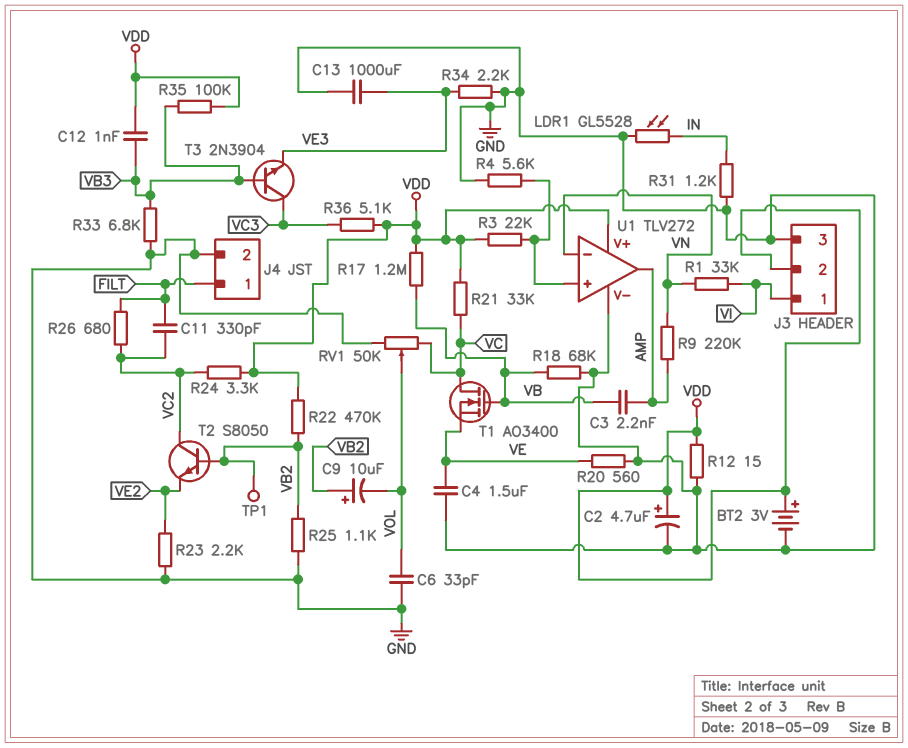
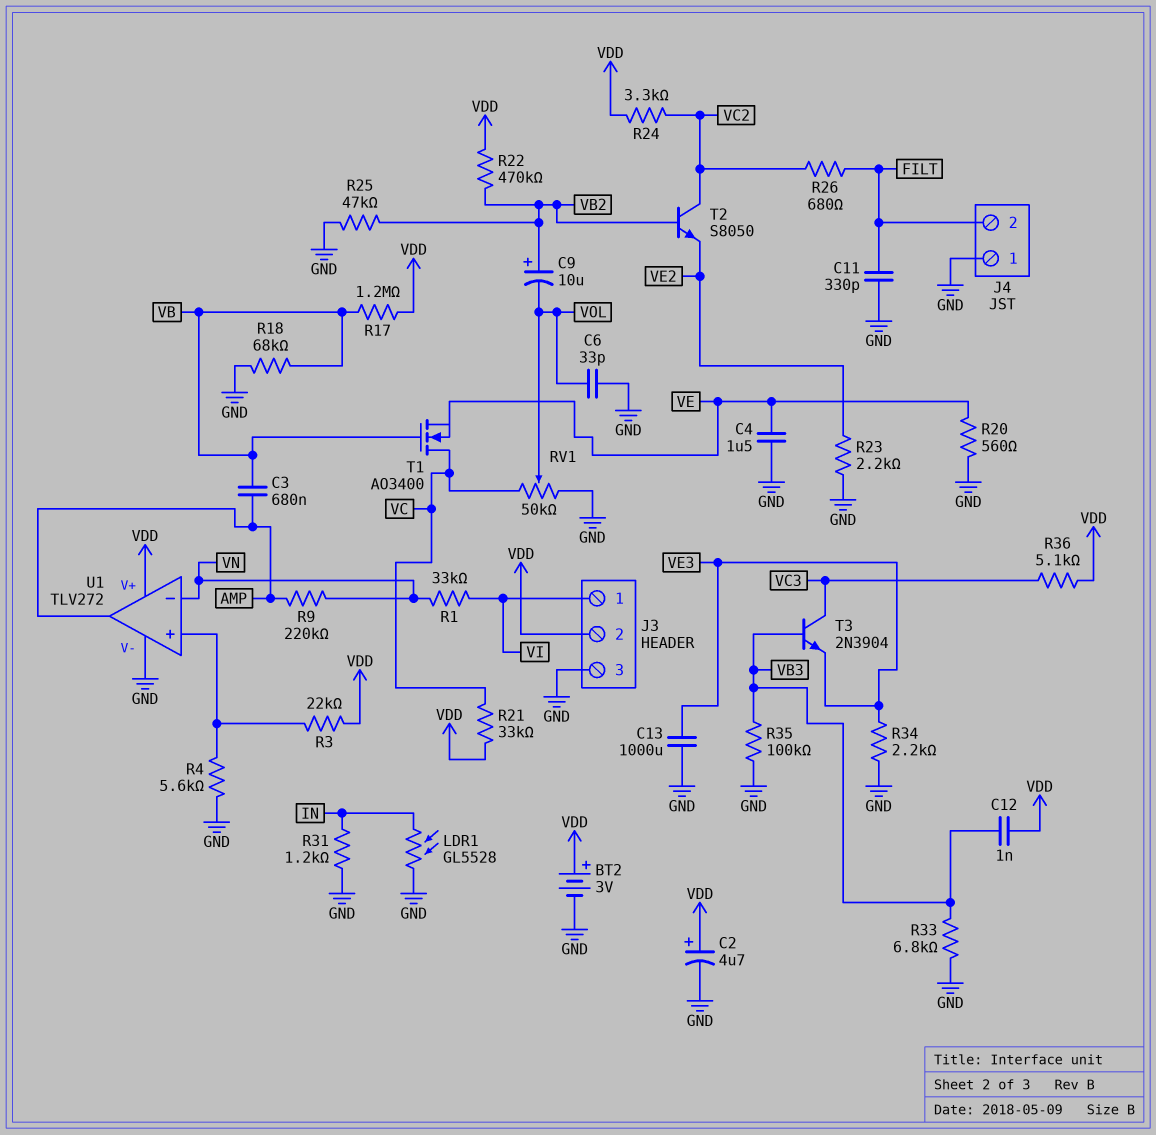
C3: 2.2nF (AMP, VB) -> 680nF (AMP, VB)
C11: 330pF (FILT, VC2) -> 330pF (FILT, GND)
J4 pin 1: FILT -> GND
J4 pin 2: GND -> FILT
R12: 15 (GND, VDD) -> none
R25: 1.1k (GND, VB2) -> 47k (GND, VB2)
R35: 100k (VB3, VDD) -> 100k (GND, VB3)
TP1: test point (VB2) -> none

